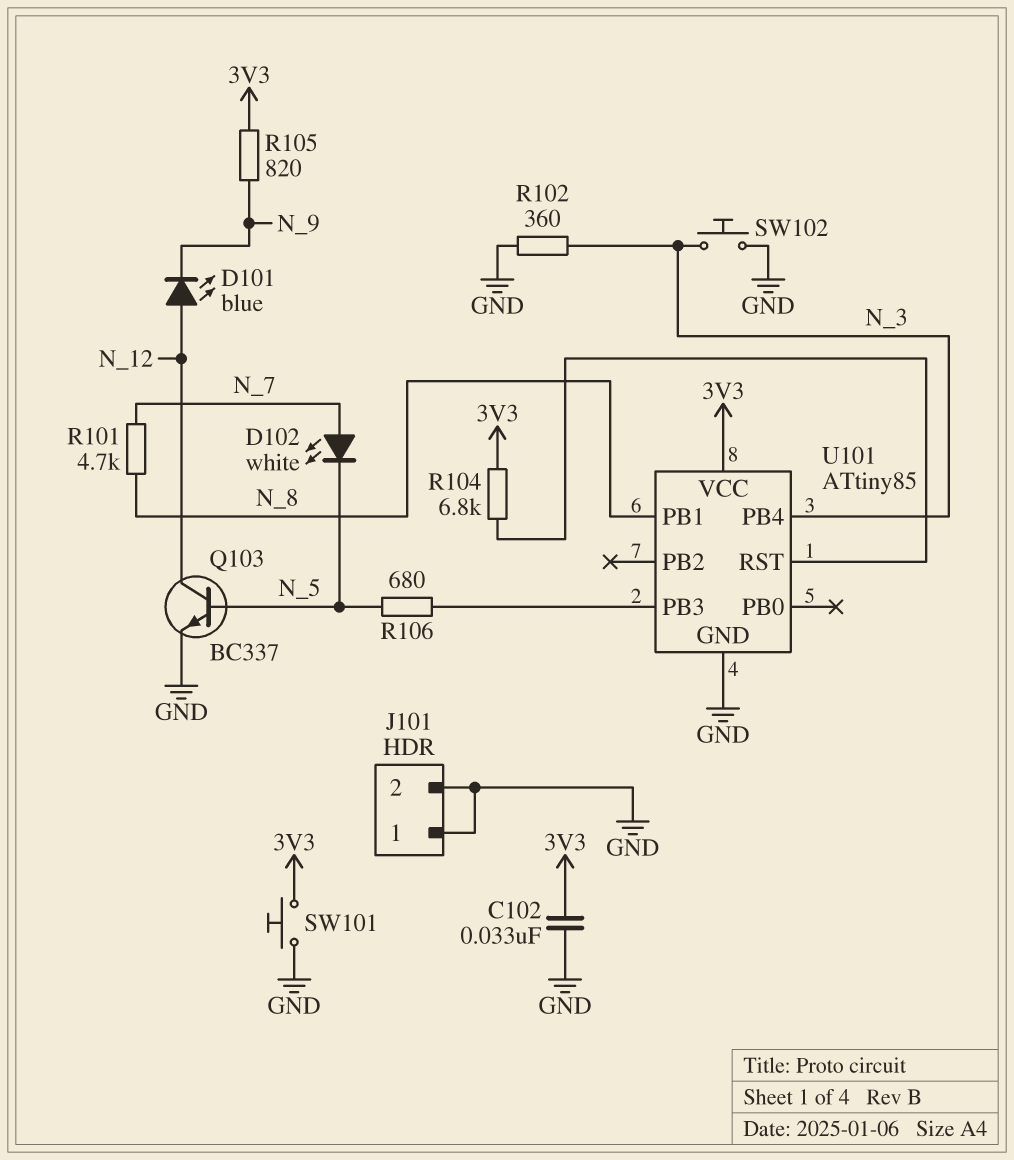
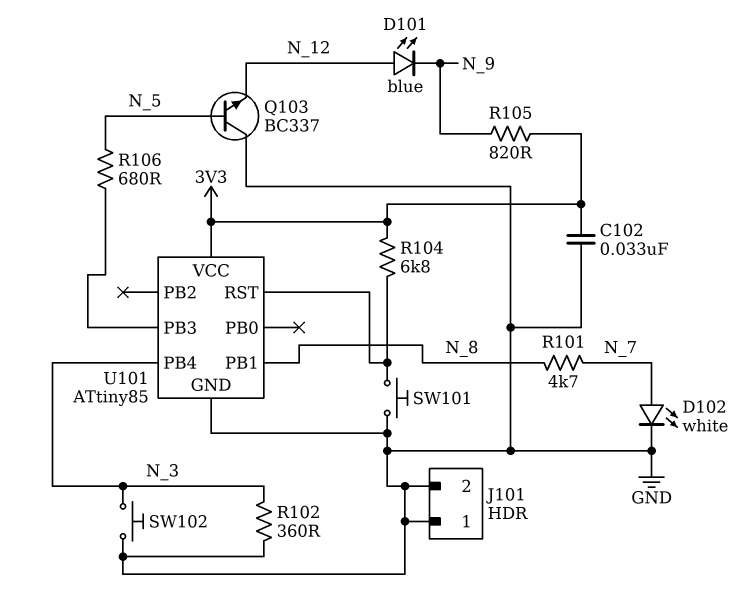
D102: LED white (A N_7, K N_5) -> LED white (A N_7, K GND)
Q103: NPN BC337 (B N_5, C N_12, E GND) -> NPN BC337 (B N_5, C GND, E N_12)
SW101: button (3V3, GND) -> button (GND, U101/RST)

